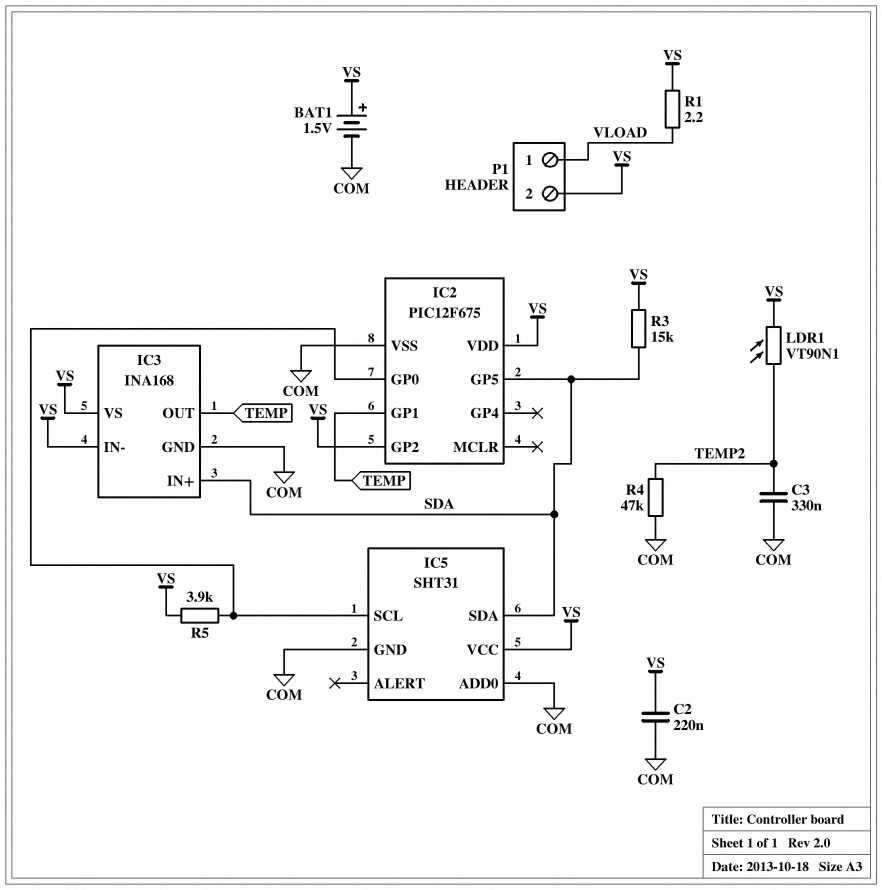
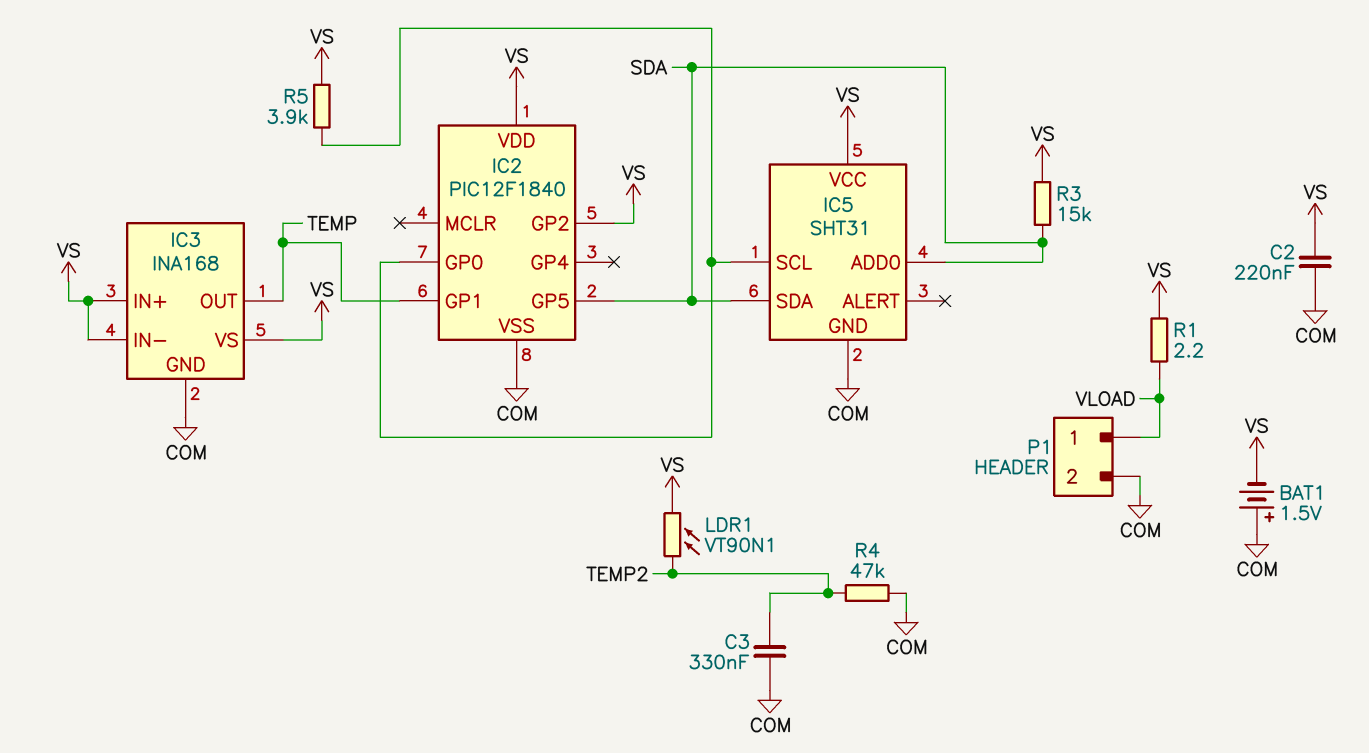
BAT1: 1.5V (plus VS, minus COM) -> 1.5V (plus COM, minus VS)
IC2: PIC12F675 -> PIC12F1840
IC3 pin IN+: SDA -> VS
IC5 pin ADD0: COM -> SDA
P1 pin 2: VS -> COM

